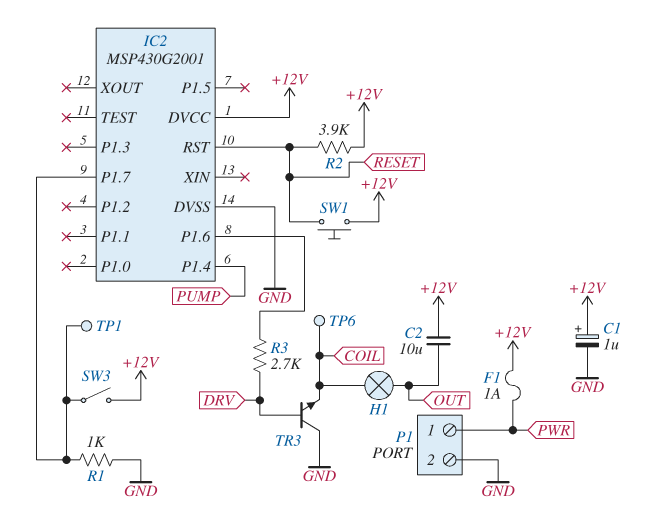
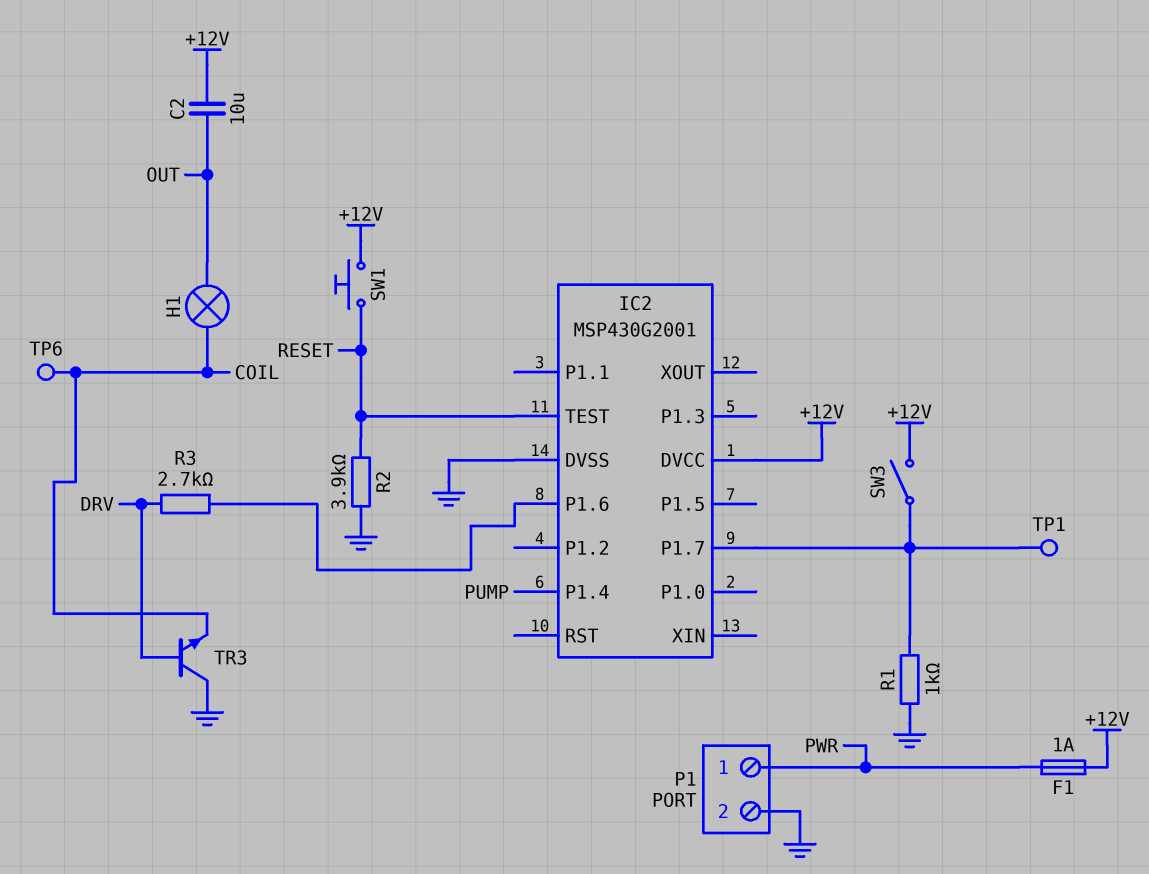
C1: 1uF (plus +12V, minus GND) -> none
IC2 pin RST: RESET -> none
IC2 pin TEST: none -> RESET
R2: 3.9k (+12V, RESET) -> 3.9k (GND, RESET)

